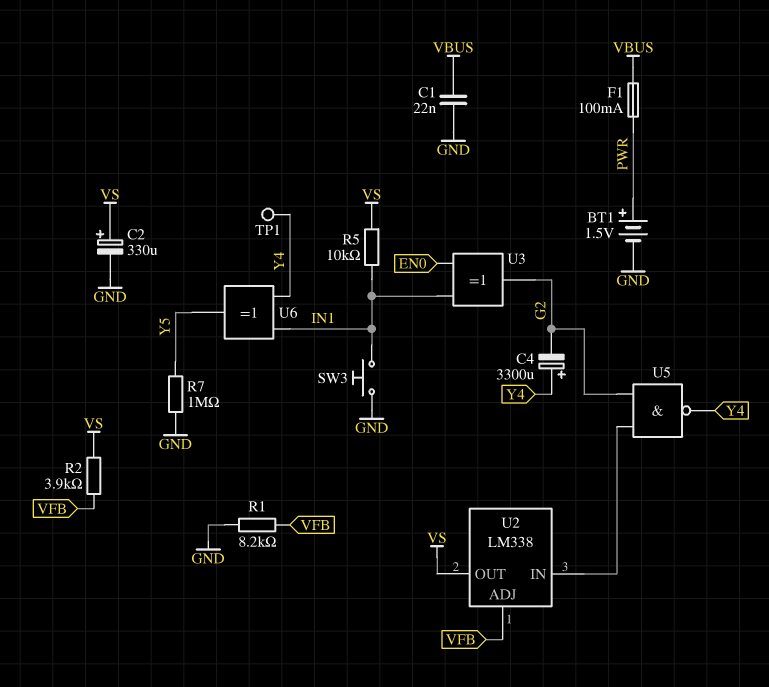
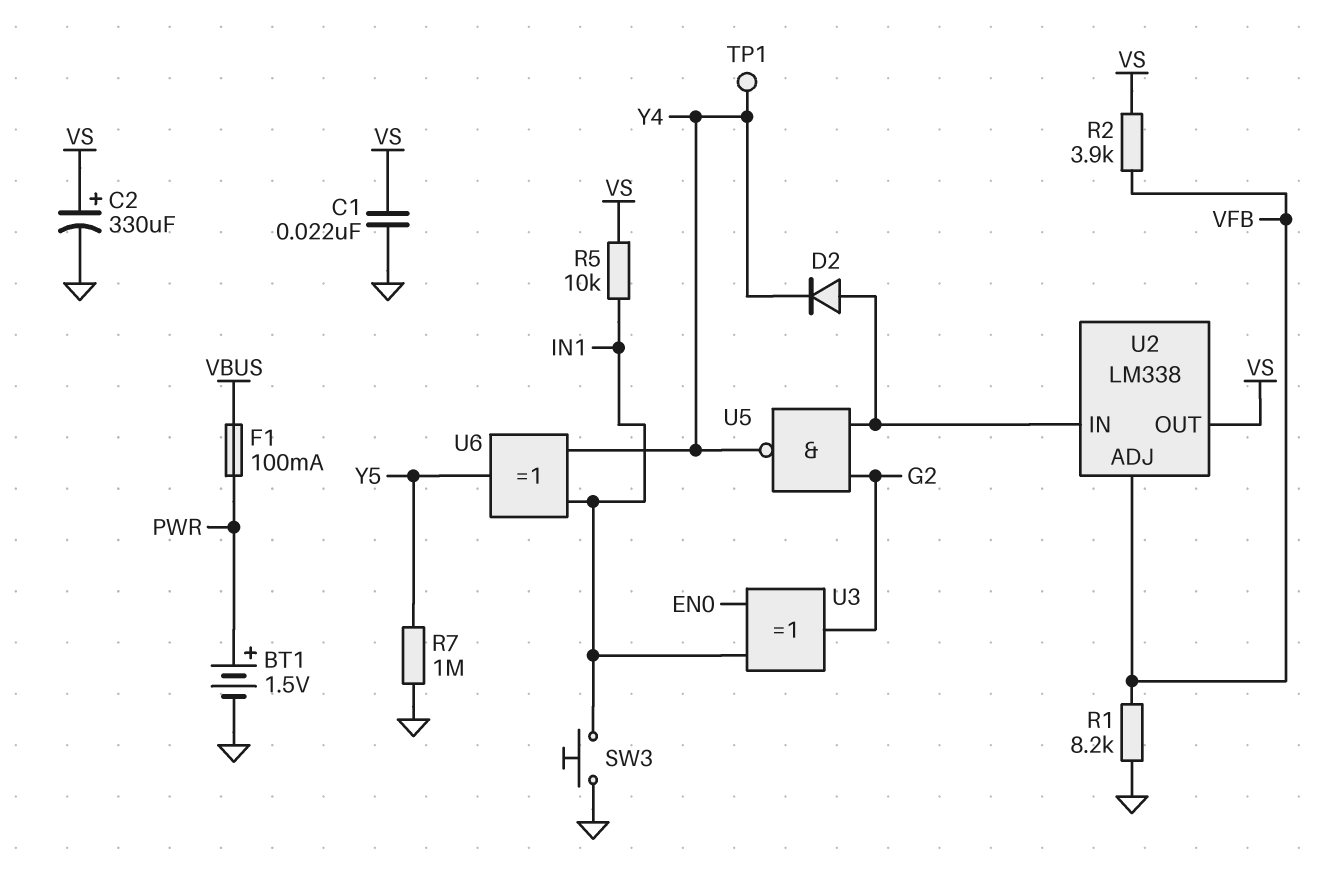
C1: 22nF (GND, VBUS) -> 22nF (GND, VS)
C4: 3300uF (plus Y4, minus G2) -> none
D2: none -> diode (A U2/IN, K Y4)

